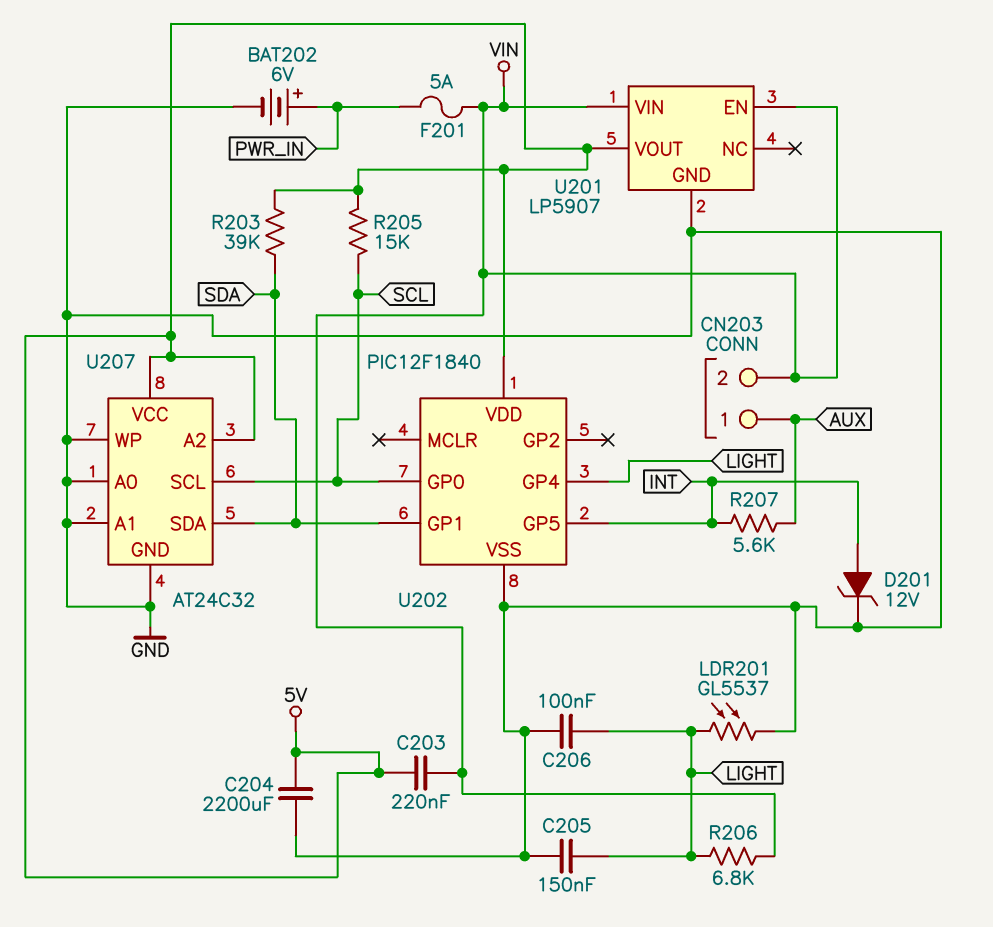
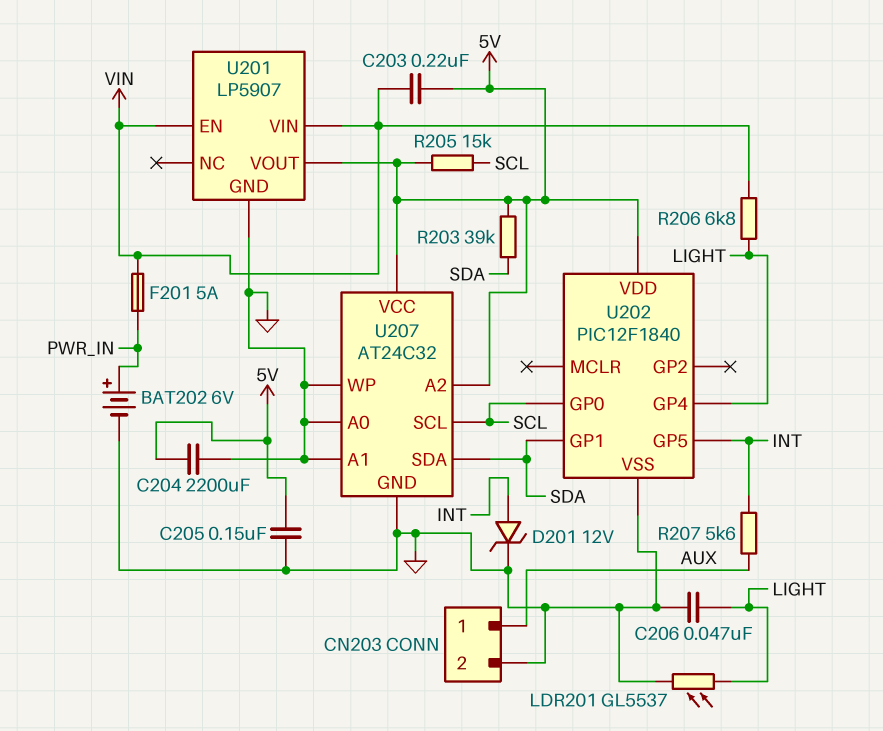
C205: 150nF (GND, LIGHT) -> 150nF (5V, GND)
C206: 100nF (GND, LIGHT) -> 47nF (GND, LIGHT)
CN203 pin 2: VIN -> GND

